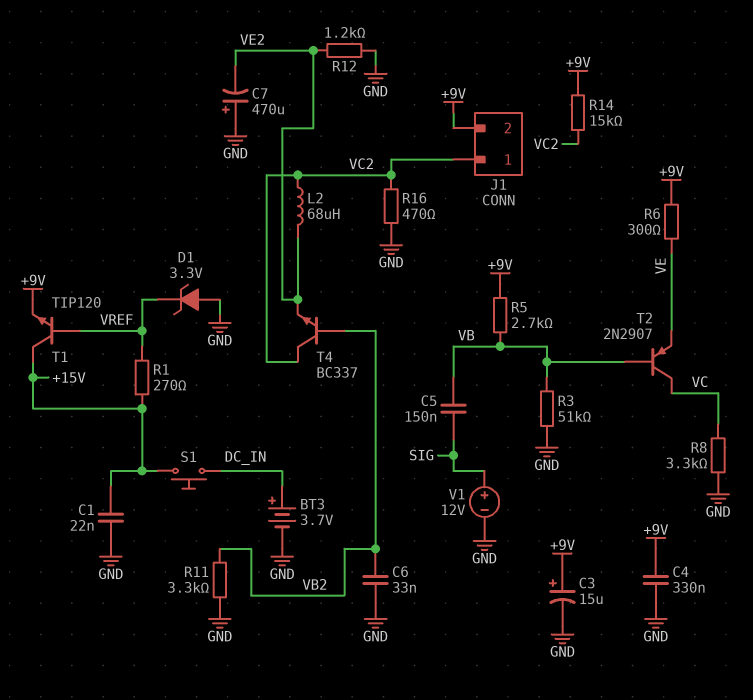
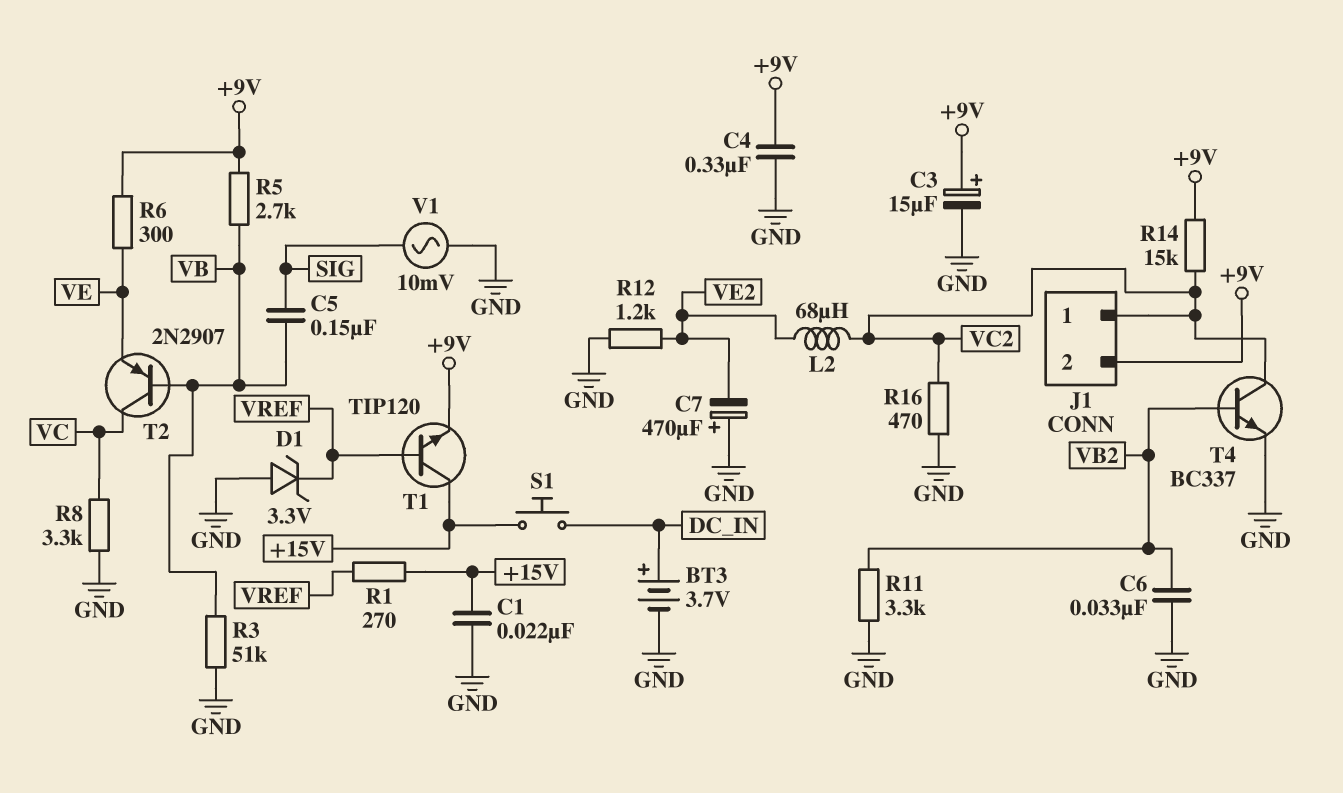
T4: NPN BC337 (B VB2, C VC2, E VE2) -> NPN BC337 (B VB2, C VC2, E GND)
V1: 12V (plus SIG, minus GND) -> AC 10mV (GND, SIG)

